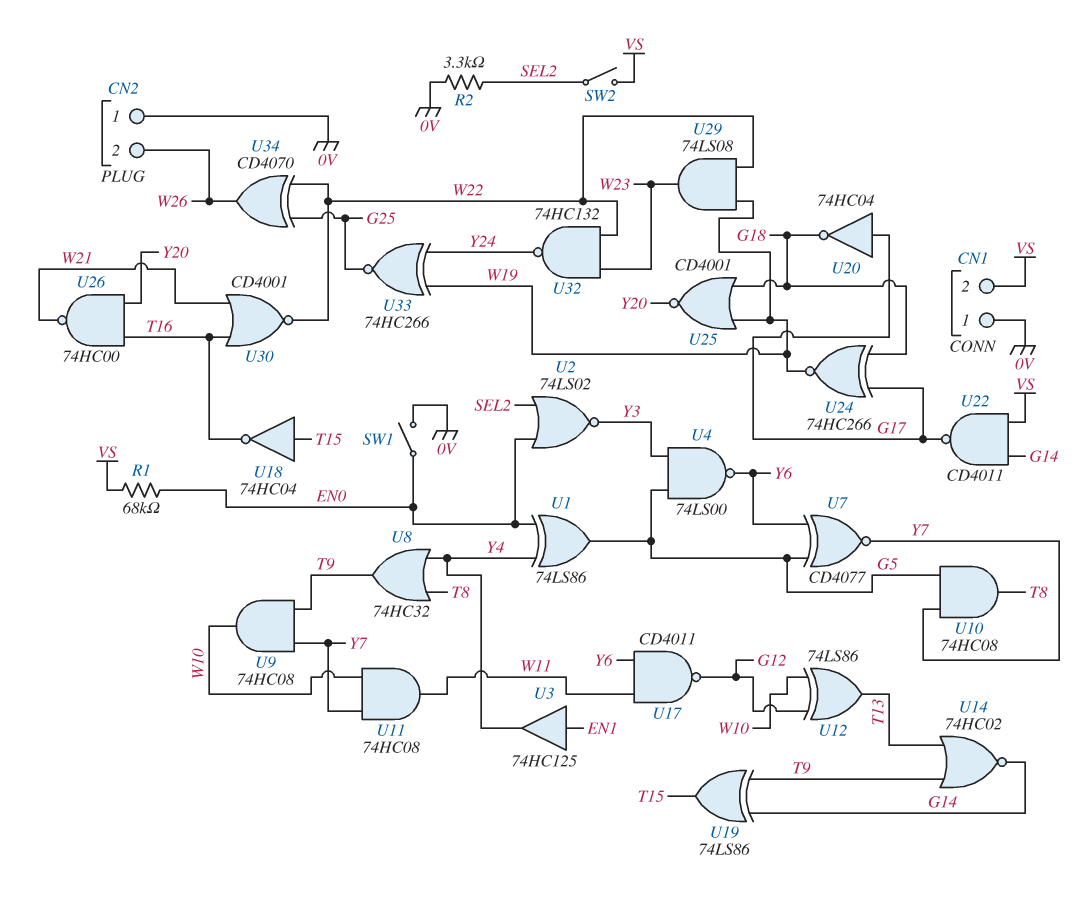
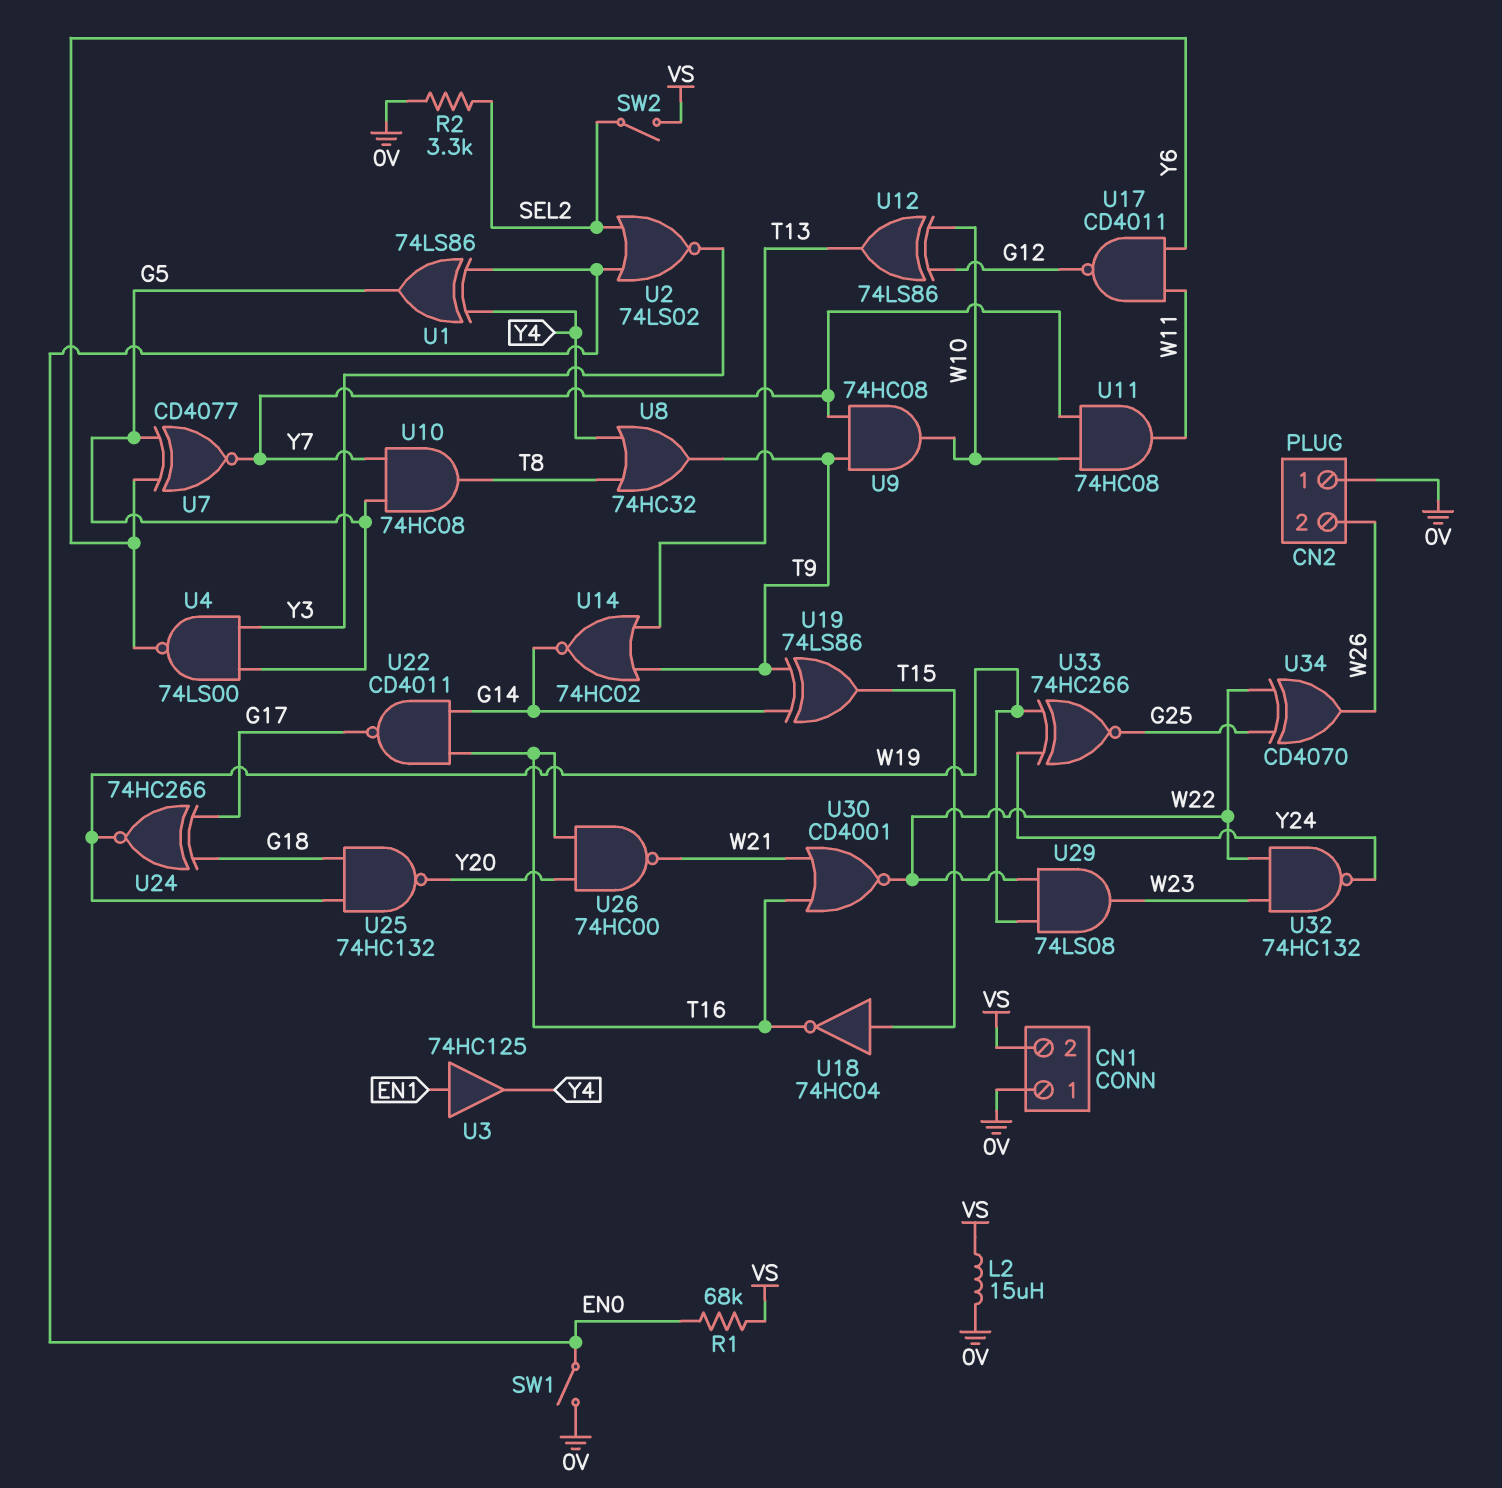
L2: none -> 15uH (0V, VS)
U20: NOT 74HC04 (in G17, out G18) -> none
U22: NAND CD4011 (in G14, in VS, out G17) -> NAND CD4011 (in G14, in T16, out G17)
U25: NOR CD4001 (in G18, in W19, out Y20) -> NAND 74HC132 (in G18, in W19, out Y20)

